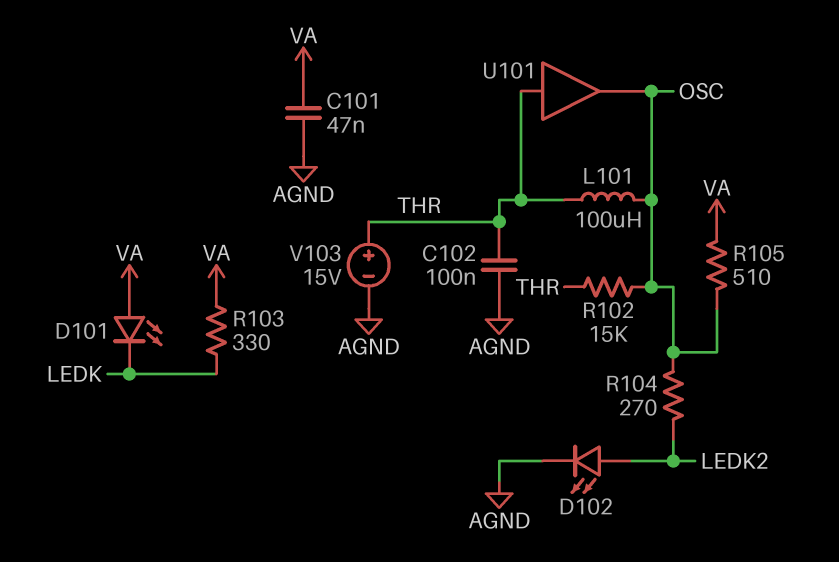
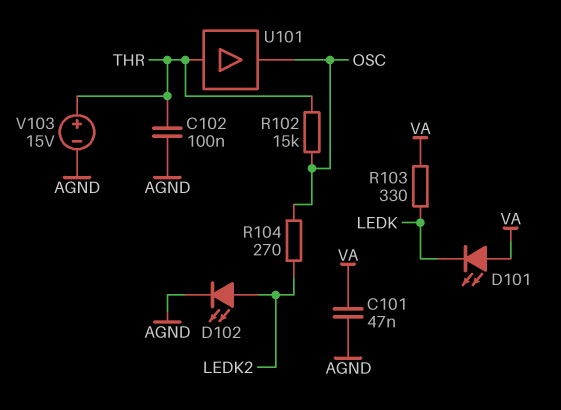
L101: 100uH (OSC, THR) -> none
R105: 510 (OSC, VA) -> none

